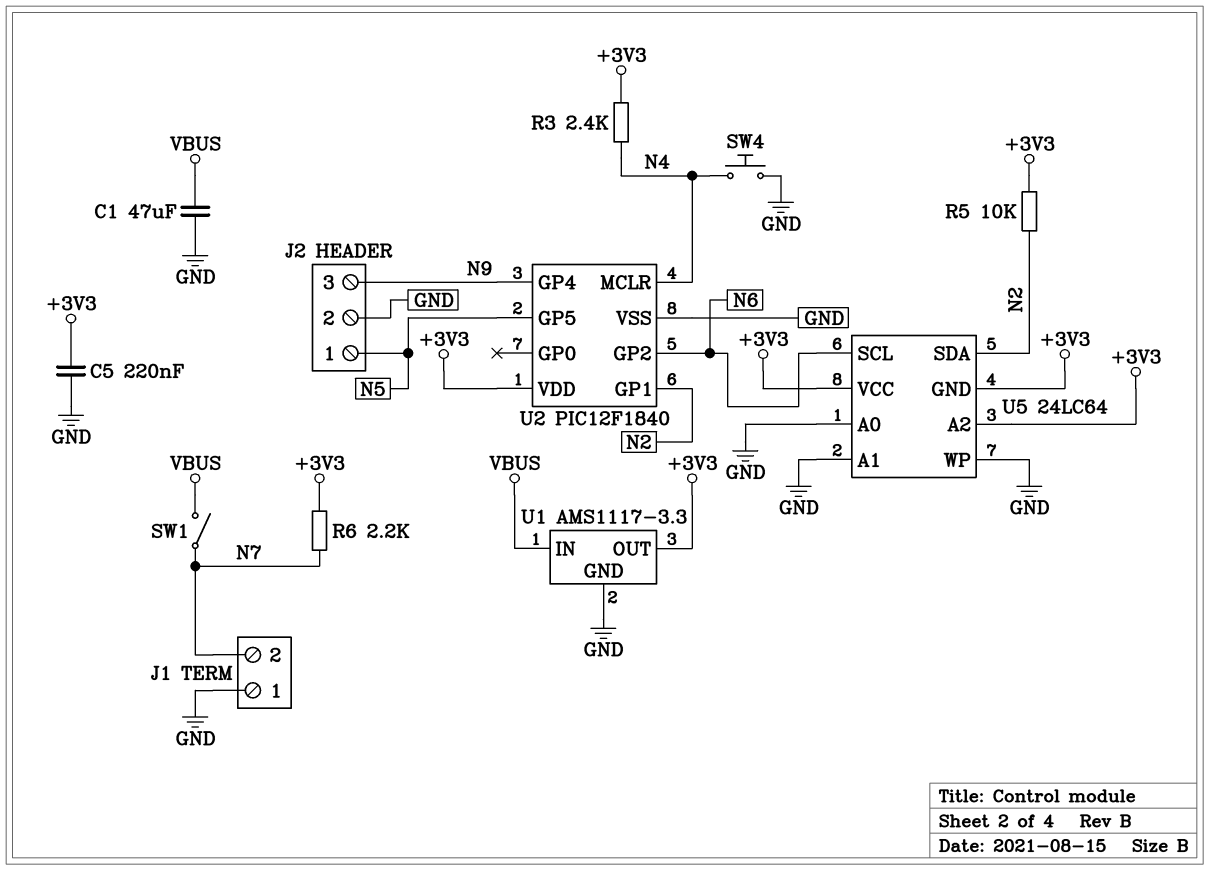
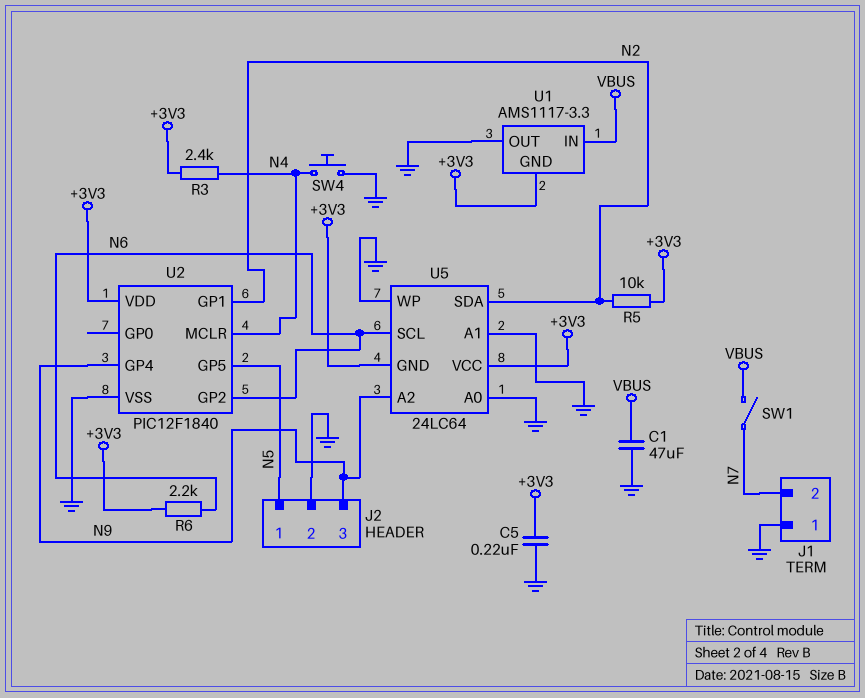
R6: 2.2k (+3V3, N7) -> 2.2k (+3V3, N6)
U1 pin GND: GND -> +3V3
U1 pin OUT: +3V3 -> GND
U5 pin A2: +3V3 -> N9

